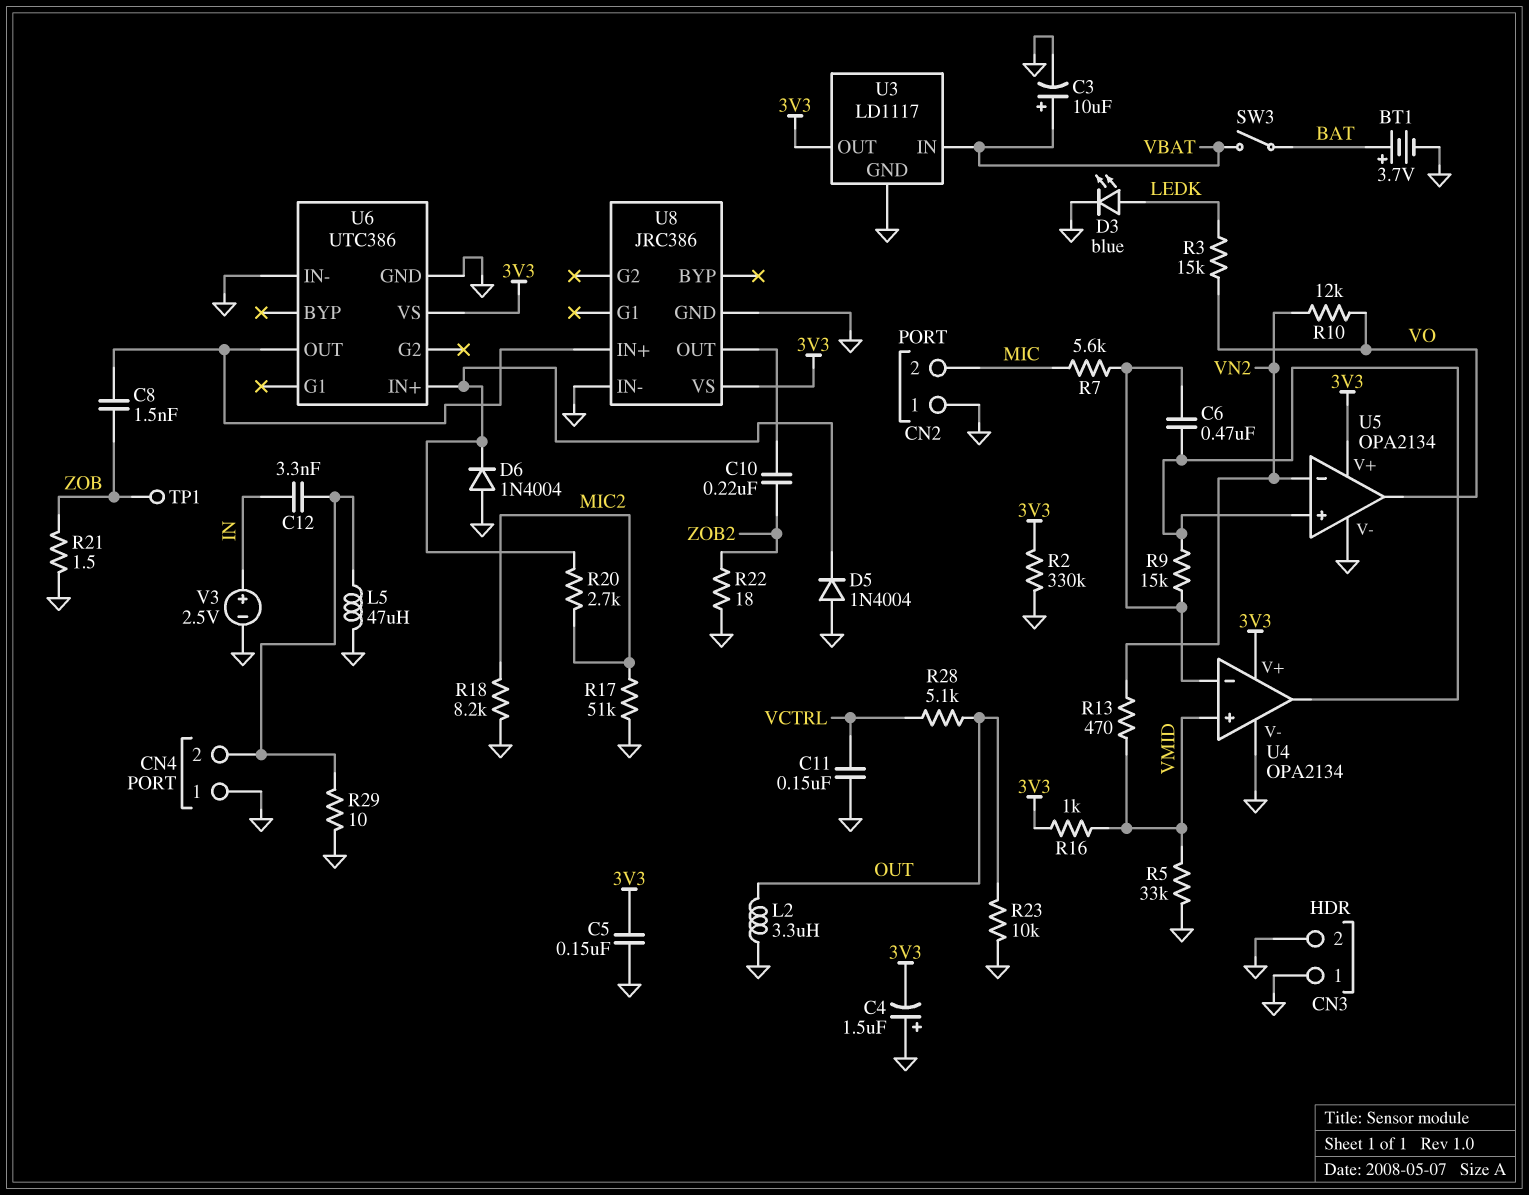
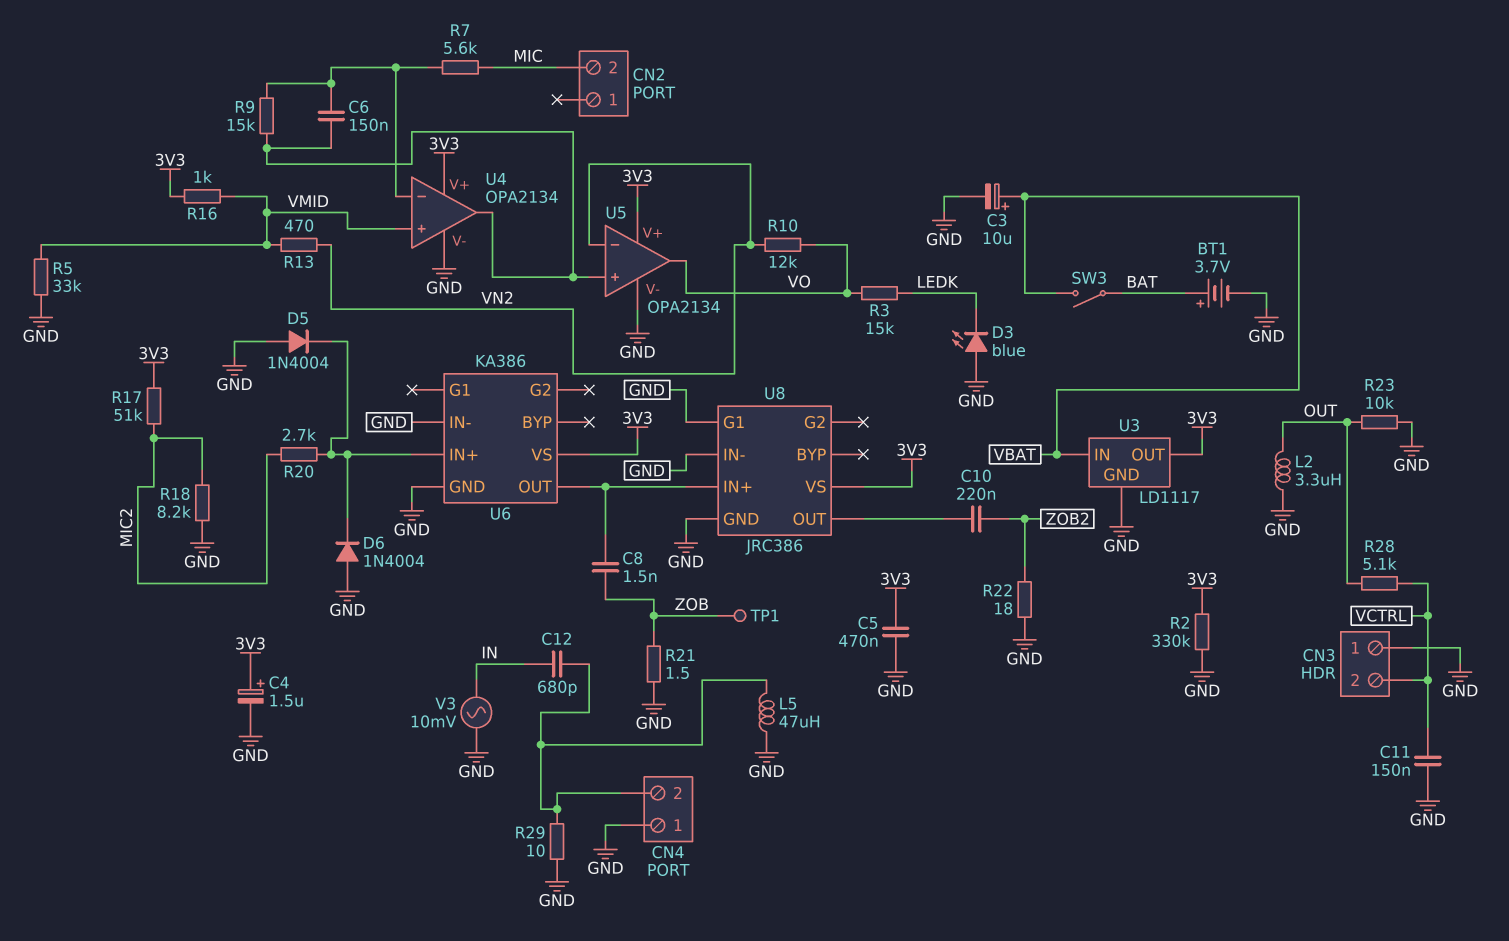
C4: 1.5uF (plus GND, minus 3V3) -> 1.5uF (plus 3V3, minus GND)
C5: 150nF (3V3, GND) -> 470nF (3V3, GND)
C6: 470nF (U4/in-, U4/out) -> 150nF (U4/in-, U4/out)
C12: 3.3nF (CN4/2, IN) -> 680pF (CN4/2, IN)
CN2 pin 1: GND -> none
CN3 pin 2: GND -> VCTRL
D3: LED blue (A LEDK, K GND) -> LED blue (A GND, K LEDK)
R17: 51k (GND, MIC2) -> 51k (3V3, MIC2)
U6: UTC386 -> KA386
U8 pin G1: none -> GND
V3: 2.5V (plus IN, minus GND) -> AC 10mV (GND, IN)

